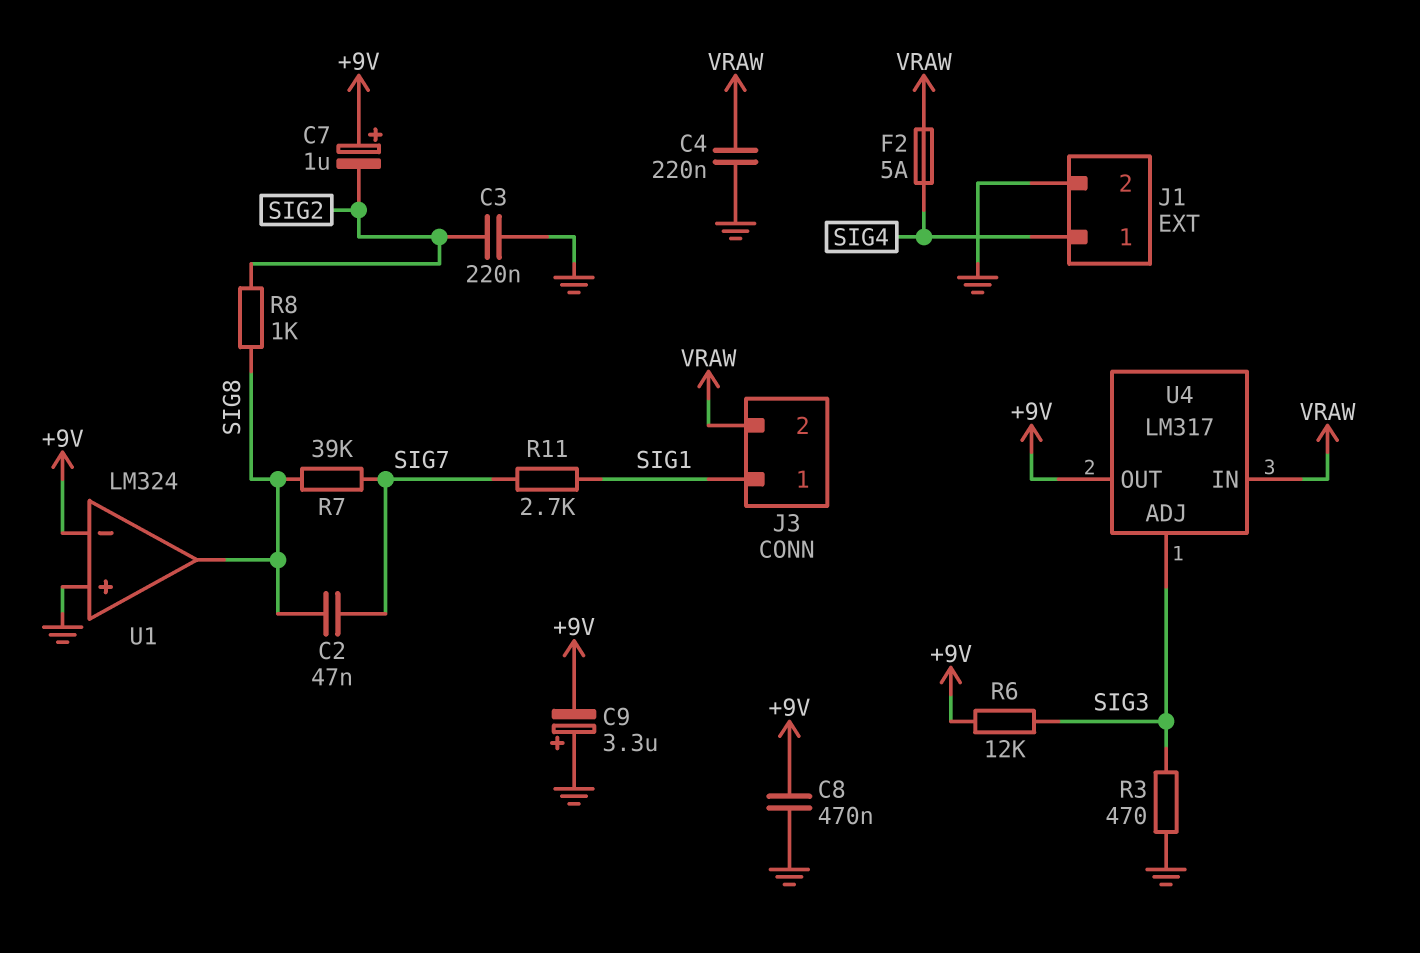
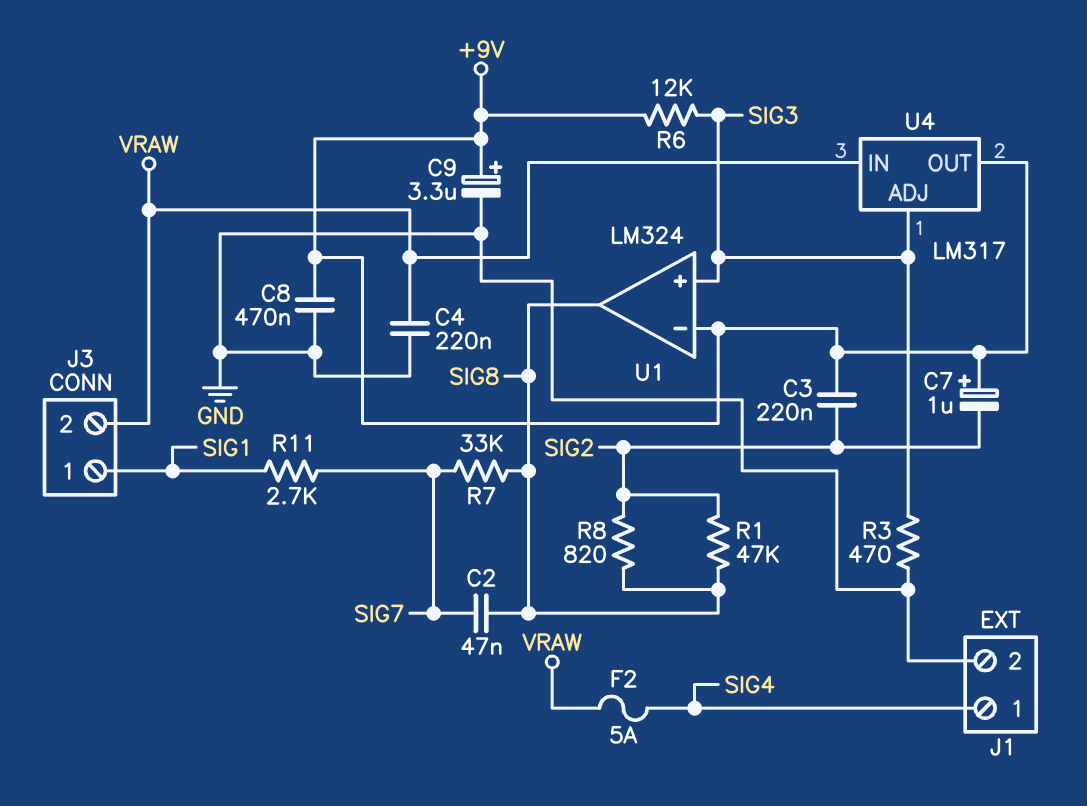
C3: 220nF (GND, SIG2) -> 220nF (+9V, SIG2)
C9: 3.3uF (plus GND, minus +9V) -> 3.3uF (plus +9V, minus GND)
R1: none -> 47k (SIG2, SIG8)
R7: 39k (SIG7, SIG8) -> 33k (SIG7, SIG8)
R8: 1k (SIG2, SIG8) -> 820 (SIG2, SIG8)
U1 pin in+: GND -> SIG3

